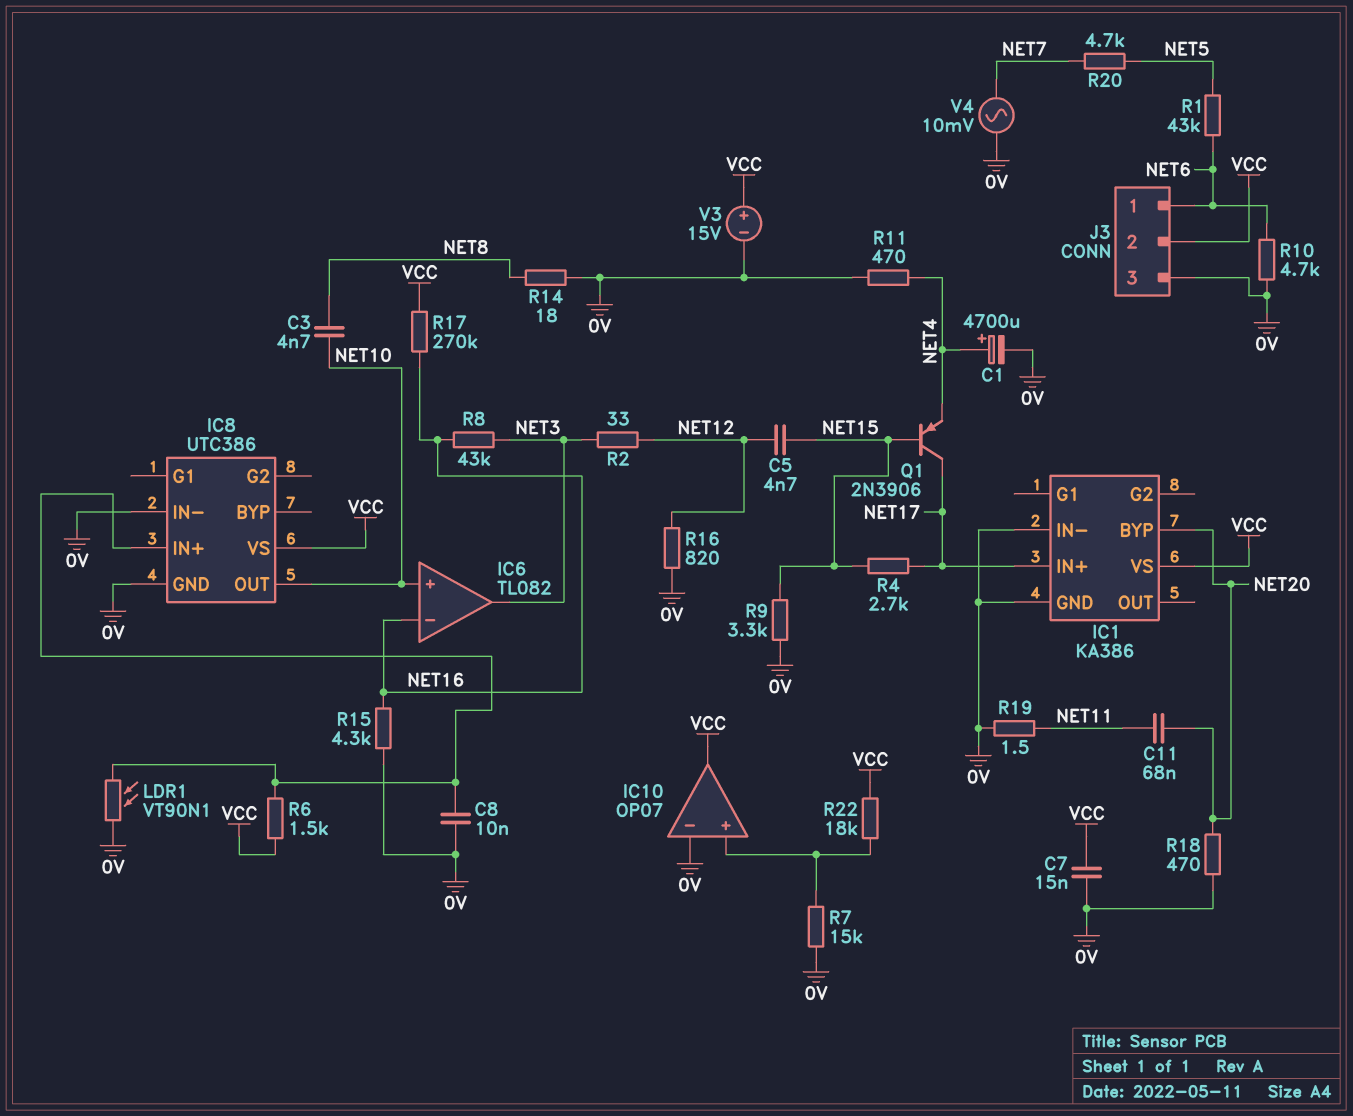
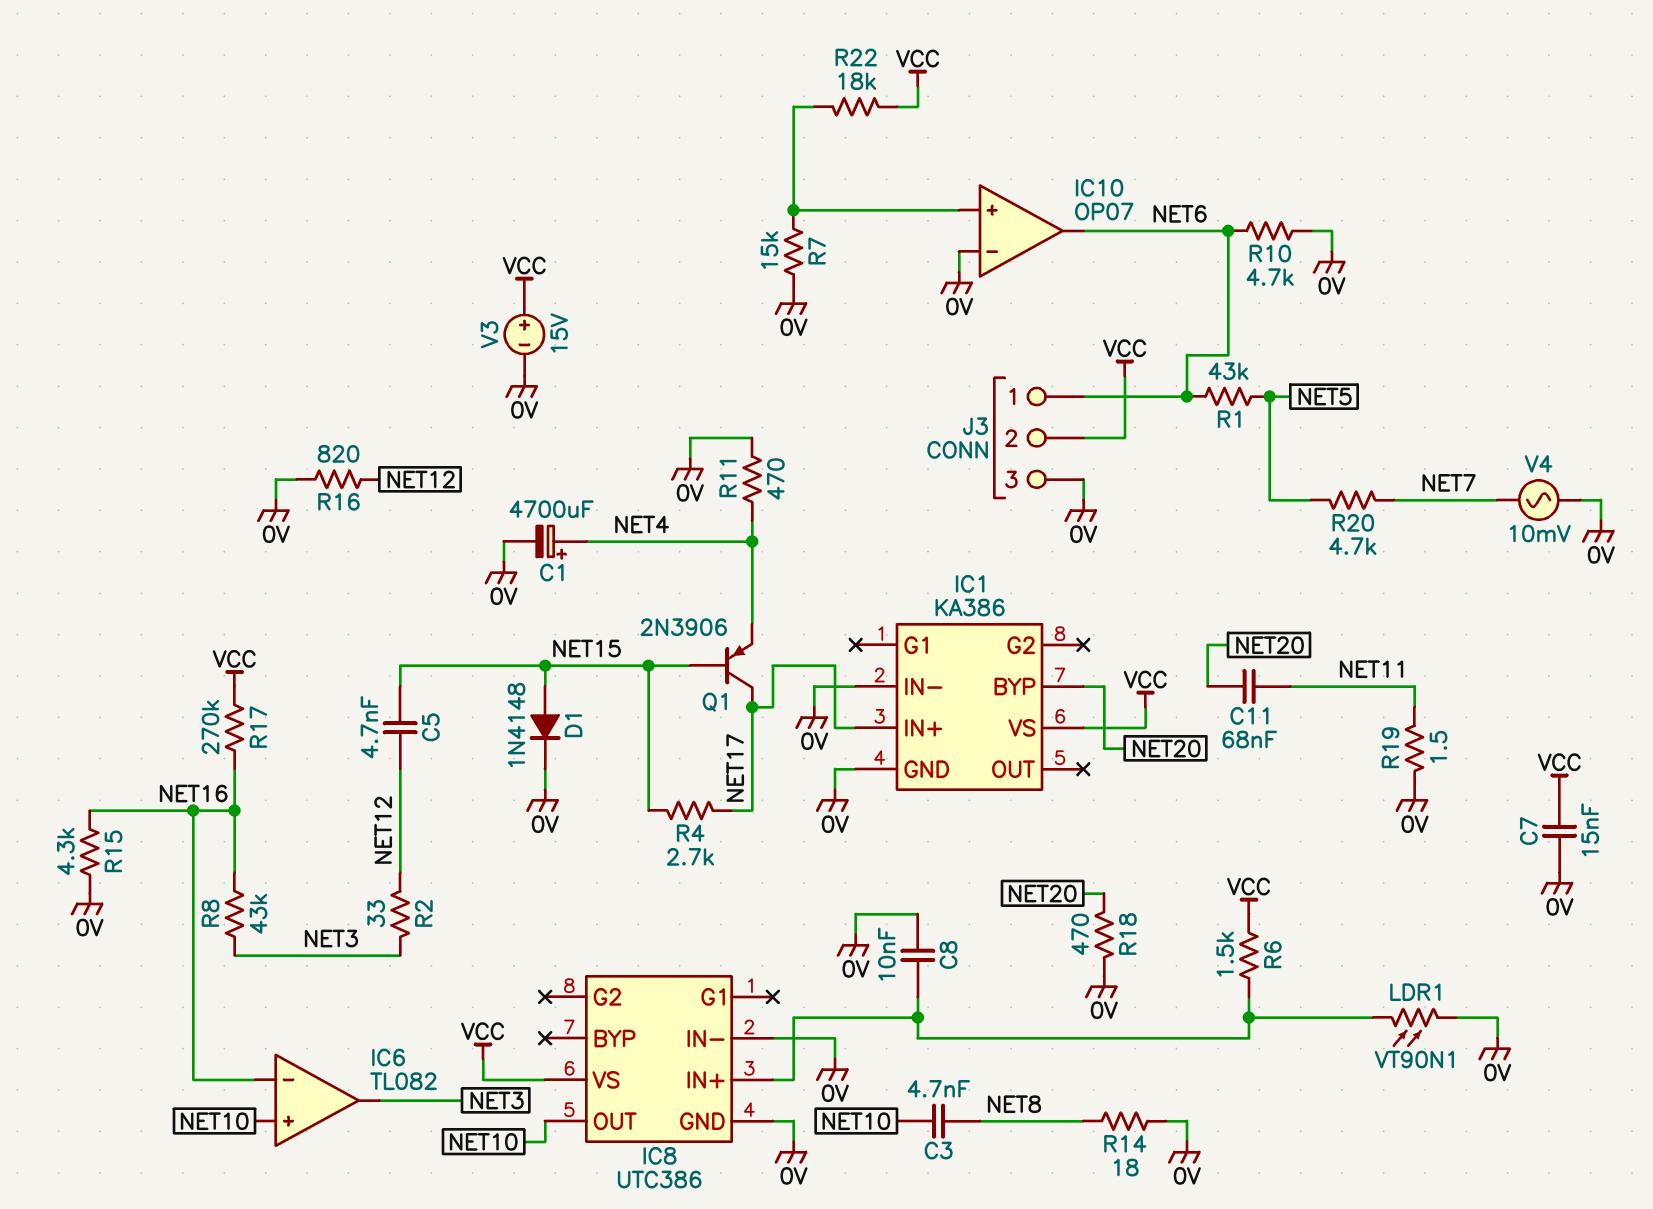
D1: none -> diode 1N4148 (A NET15, K 0V)
IC10 pin out: VCC -> NET6
R9: 3.3k (0V, NET15) -> none

